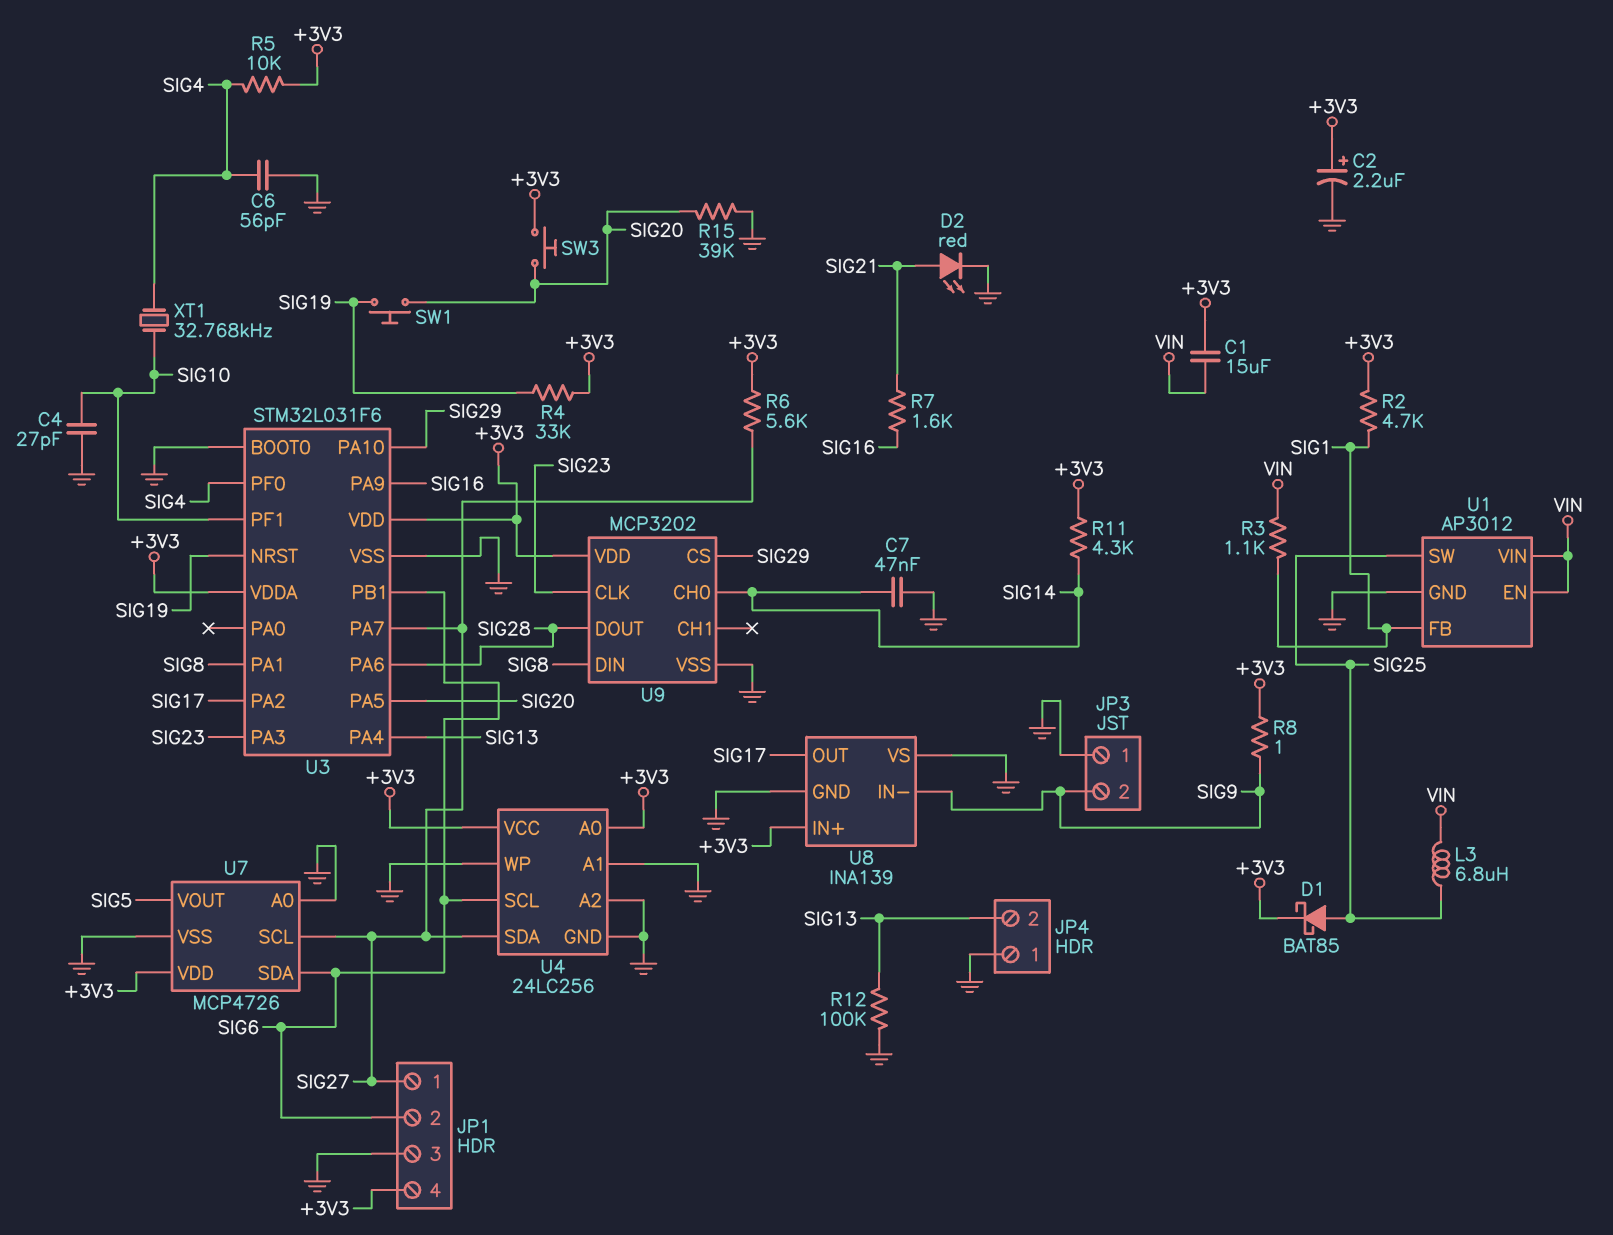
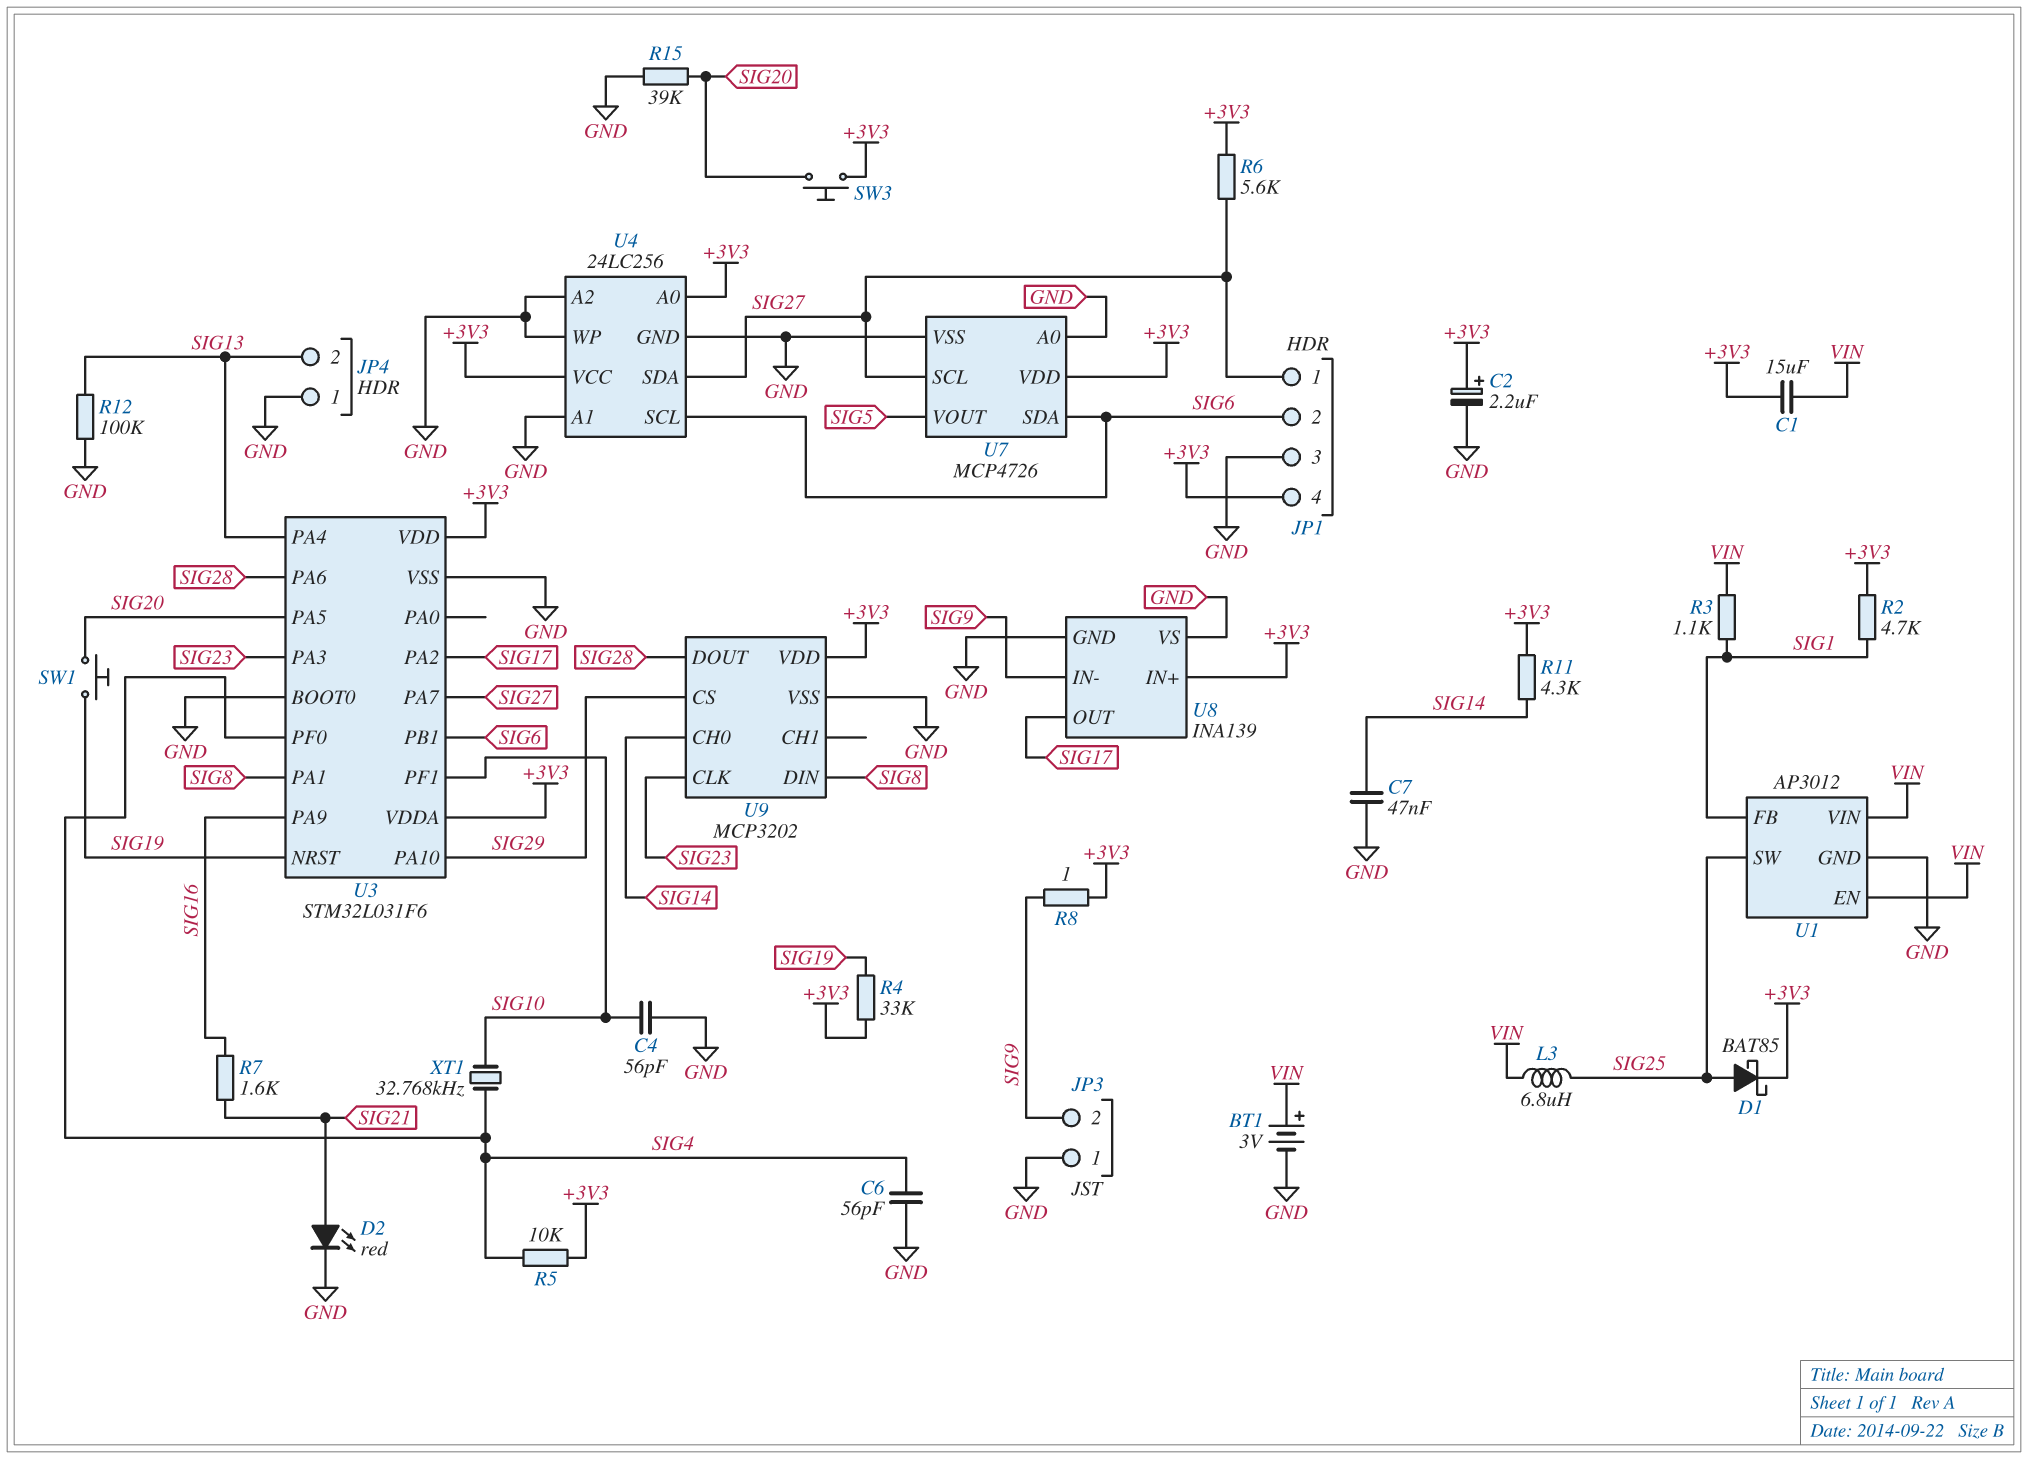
BT1: none -> 3V (plus VIN, minus GND)
C4: 27pF (GND, SIG10) -> 56pF (GND, SIG10)

